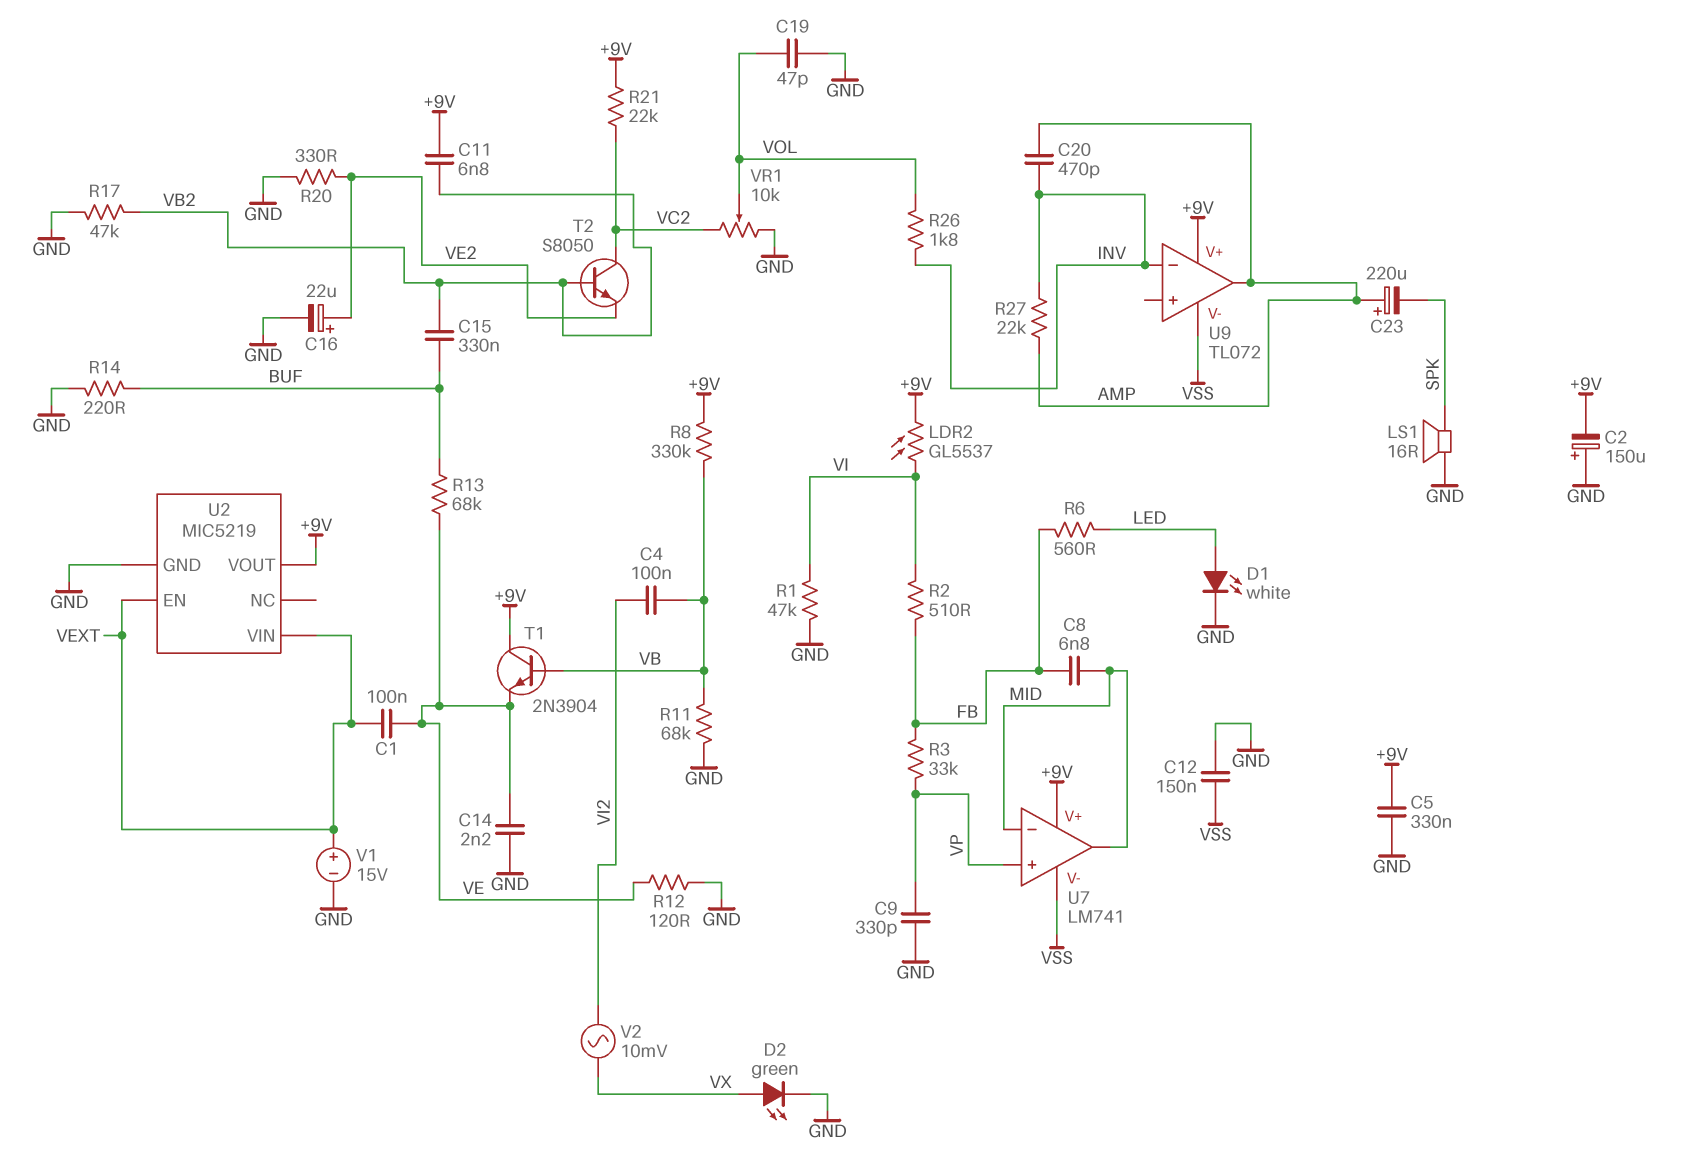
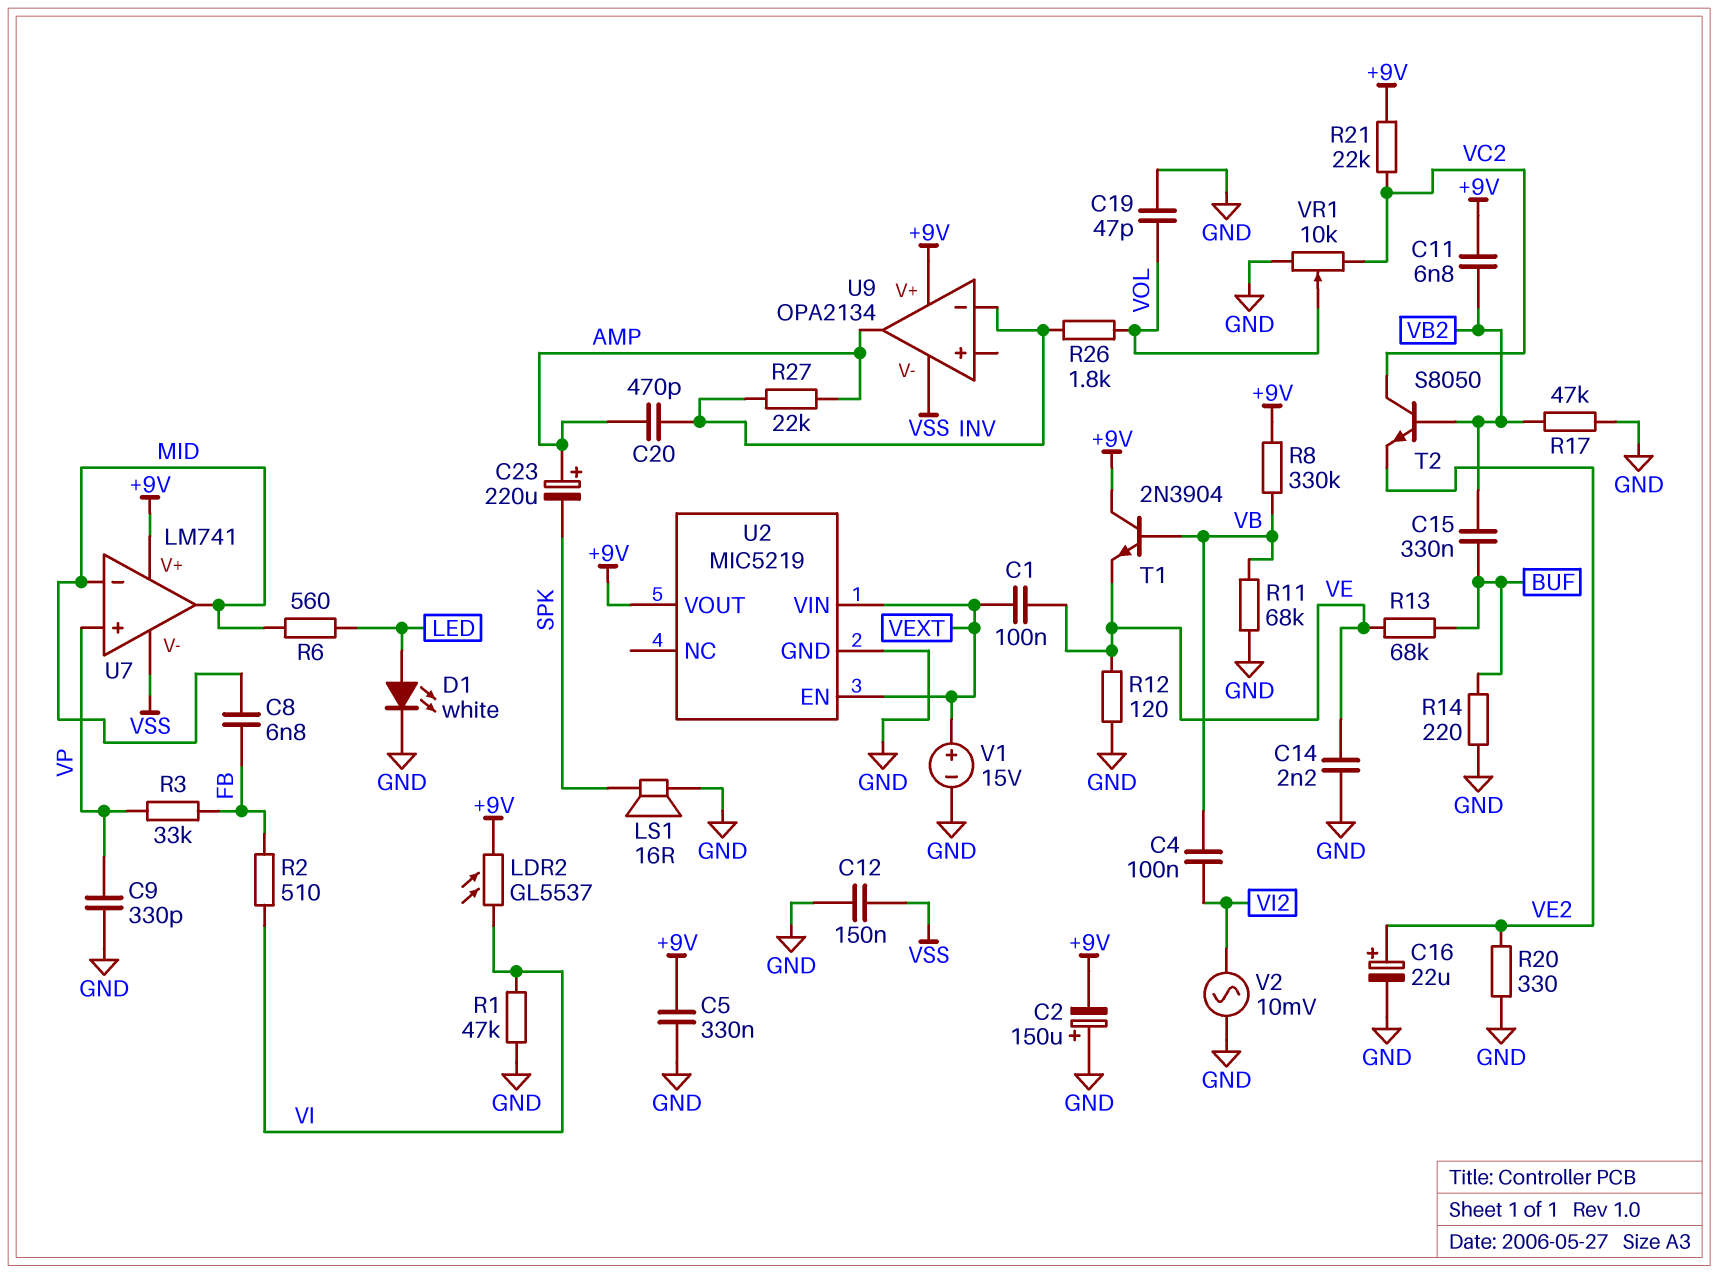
D2: LED green (A VX, K GND) -> none
R6: 560 (FB, LED) -> 560 (LED, MID)
U9: TL072 -> OPA2134
V2: AC 10mV (VI2, VX) -> AC 10mV (GND, VI2)

